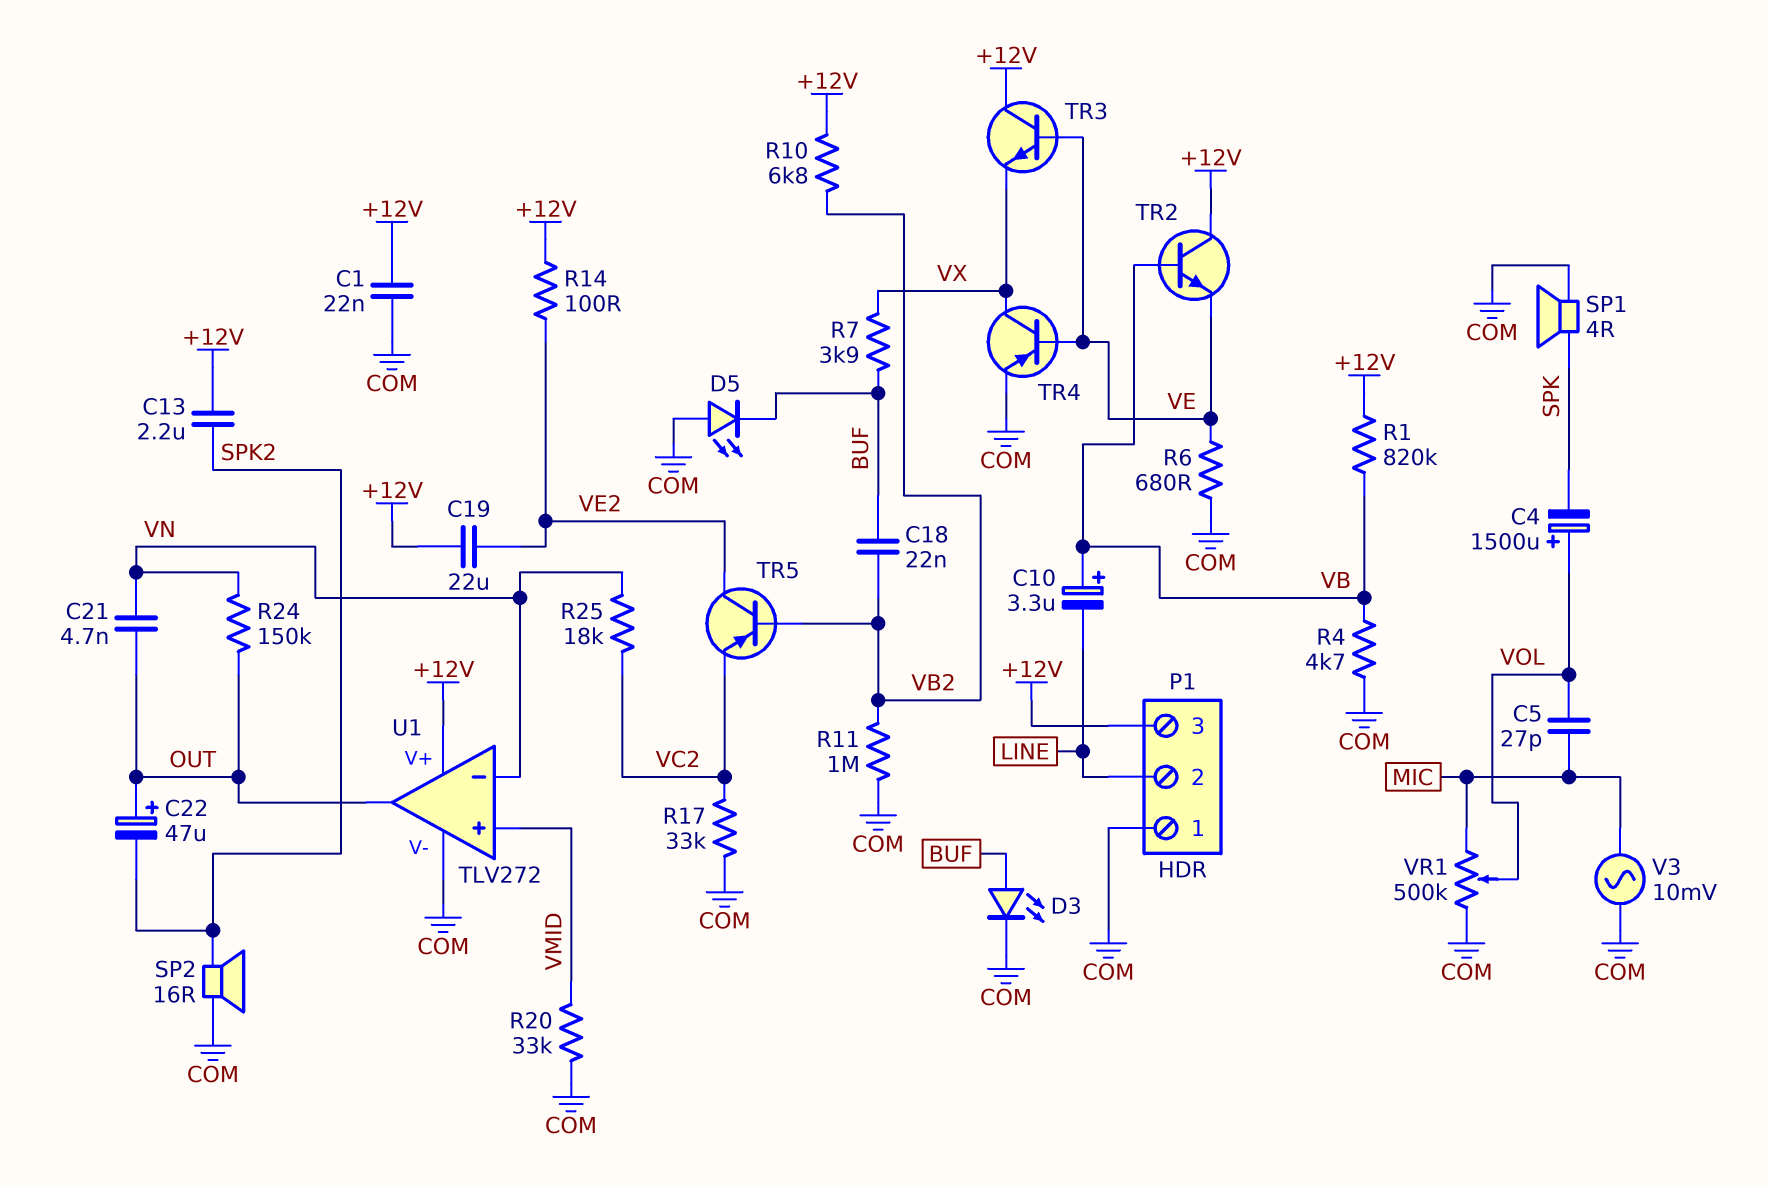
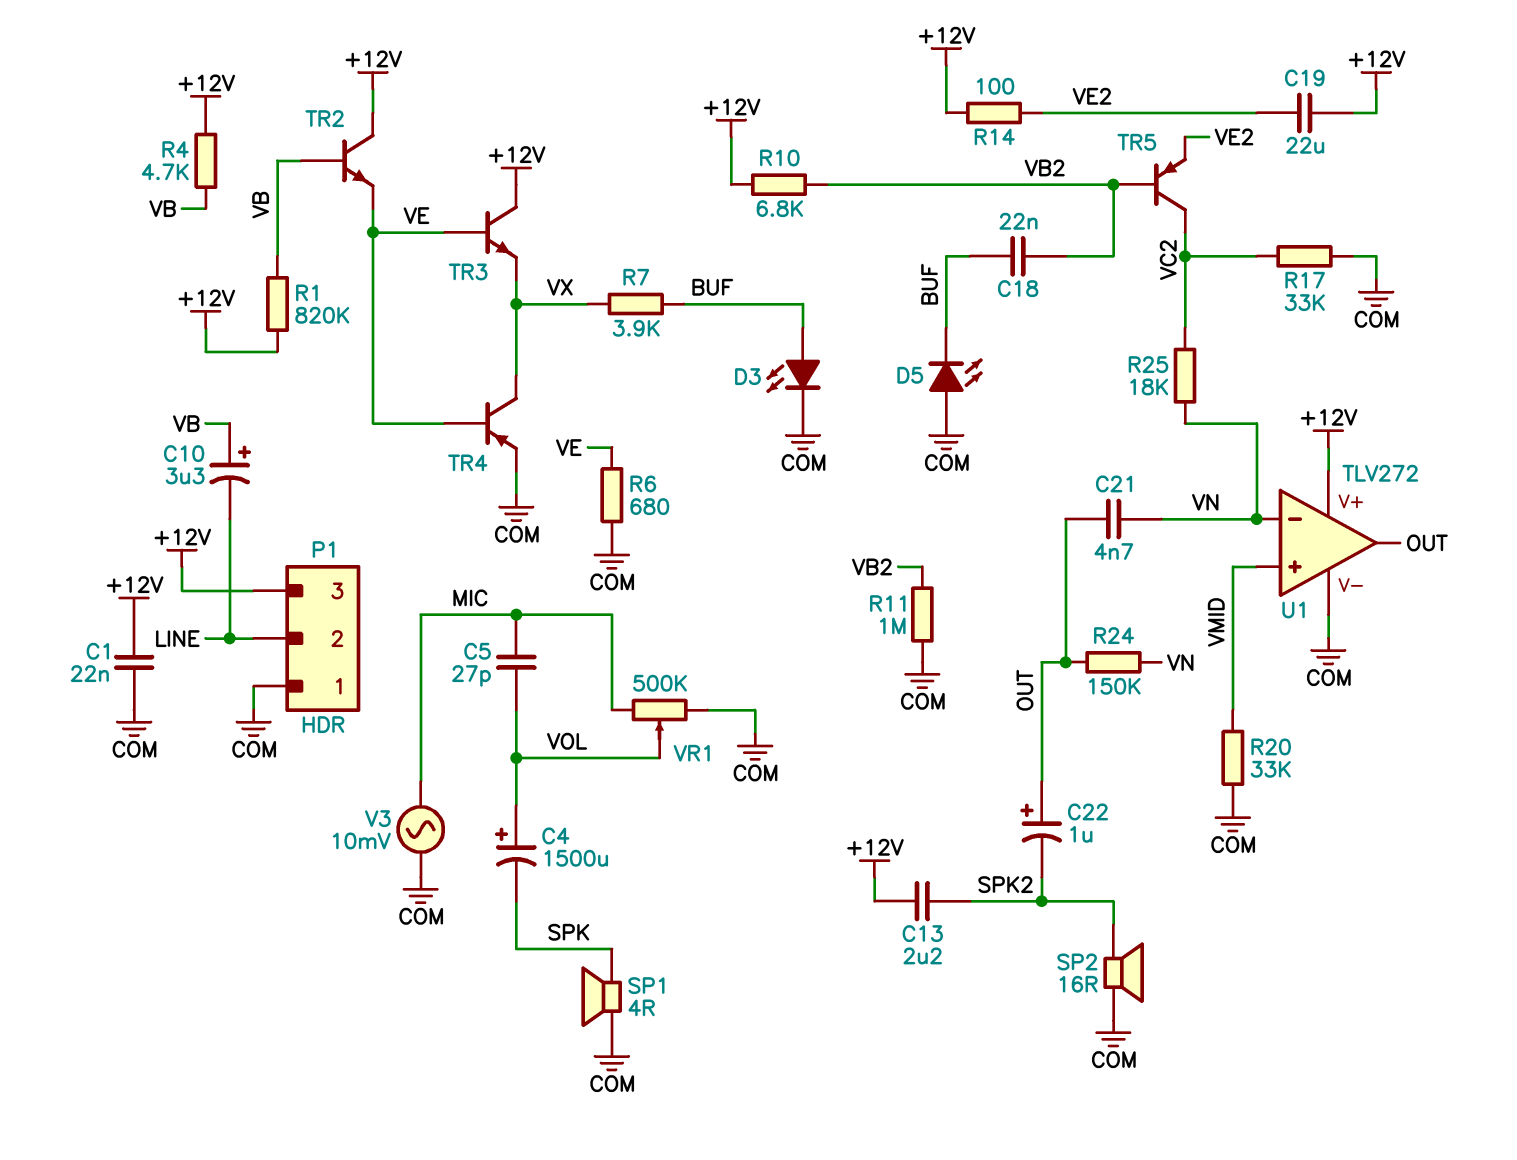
C22: 47uF (plus OUT, minus SPK2) -> 1uF (plus OUT, minus SPK2)
R4: 4.7k (COM, VB) -> 4.7k (+12V, VB)
TR5: PNP (B VB2, C VE2, E VC2) -> PNP (B VB2, C VC2, E VE2)

